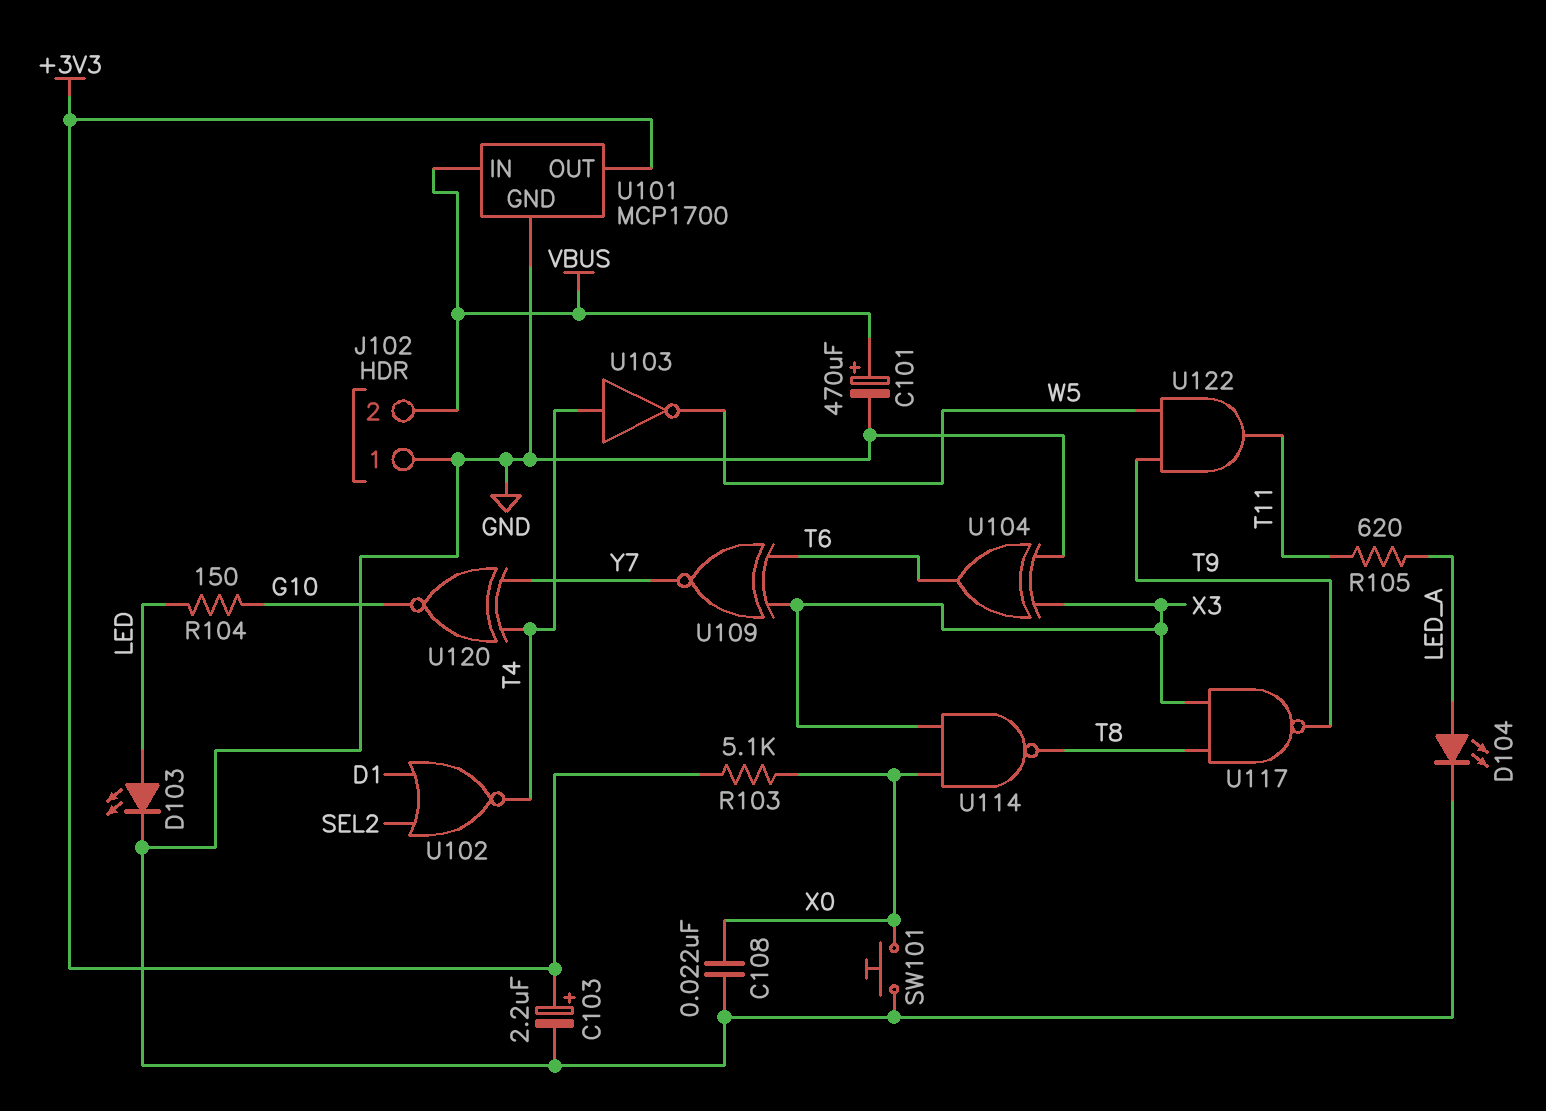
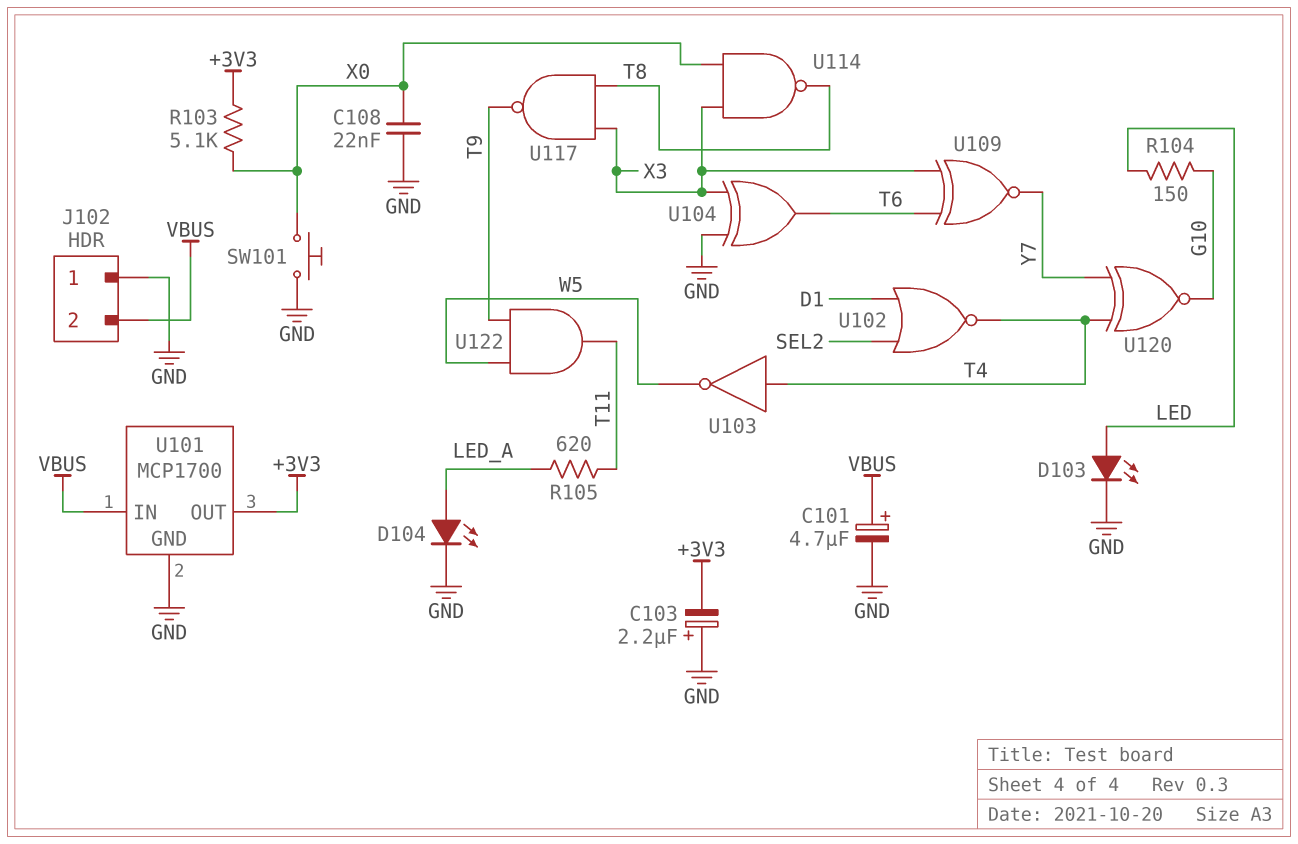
C101: 470uF (plus VBUS, minus GND) -> 4.7uF (plus VBUS, minus GND)
C103: 2.2uF (plus +3V3, minus GND) -> 2.2uF (plus GND, minus +3V3)

